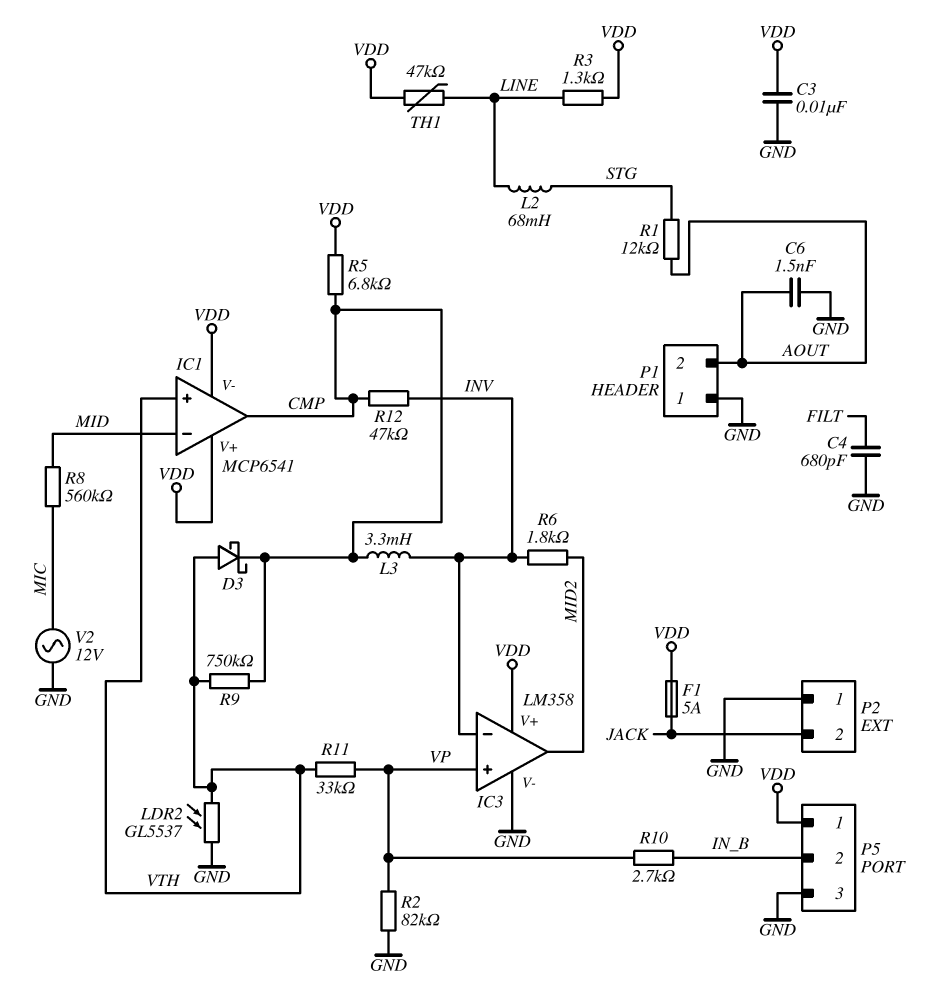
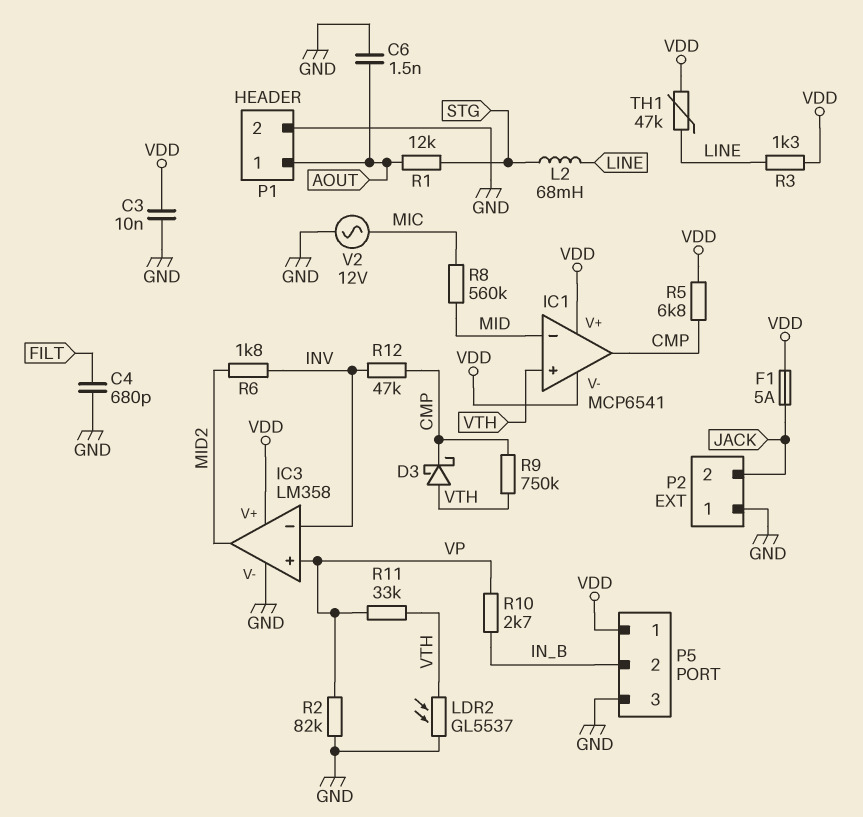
L3: 3.3mH (CMP, INV) -> none
P1 pin 1: GND -> AOUT
P1 pin 2: AOUT -> GND

